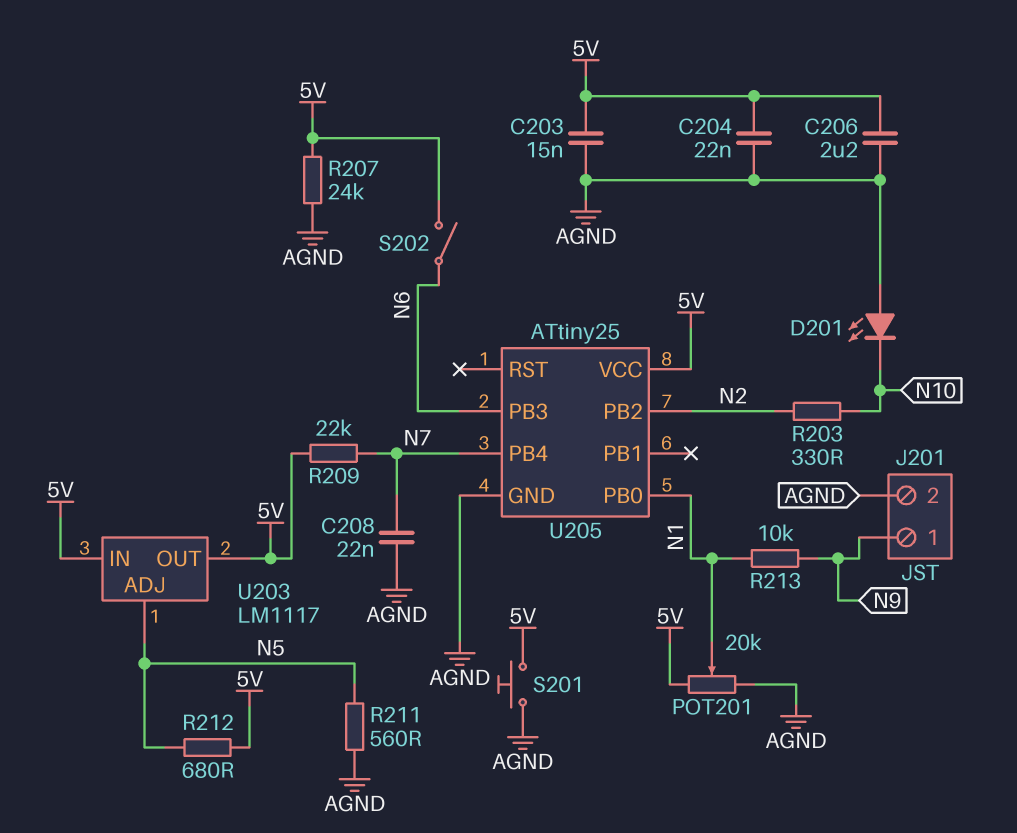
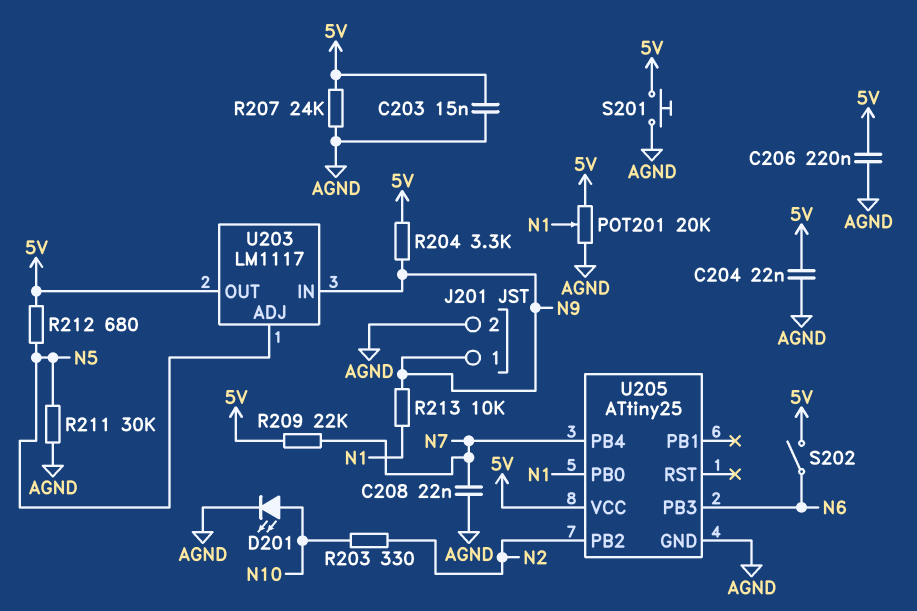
C206: 2.2uF (5V, AGND) -> 220nF (5V, AGND)
D201: LED (A AGND, K N10) -> LED (A N10, K AGND)
R204: none -> 3.3k (5V, N9)
R211: 560 (AGND, N5) -> 30k (AGND, N5)
U203 pin IN: 5V -> N9

